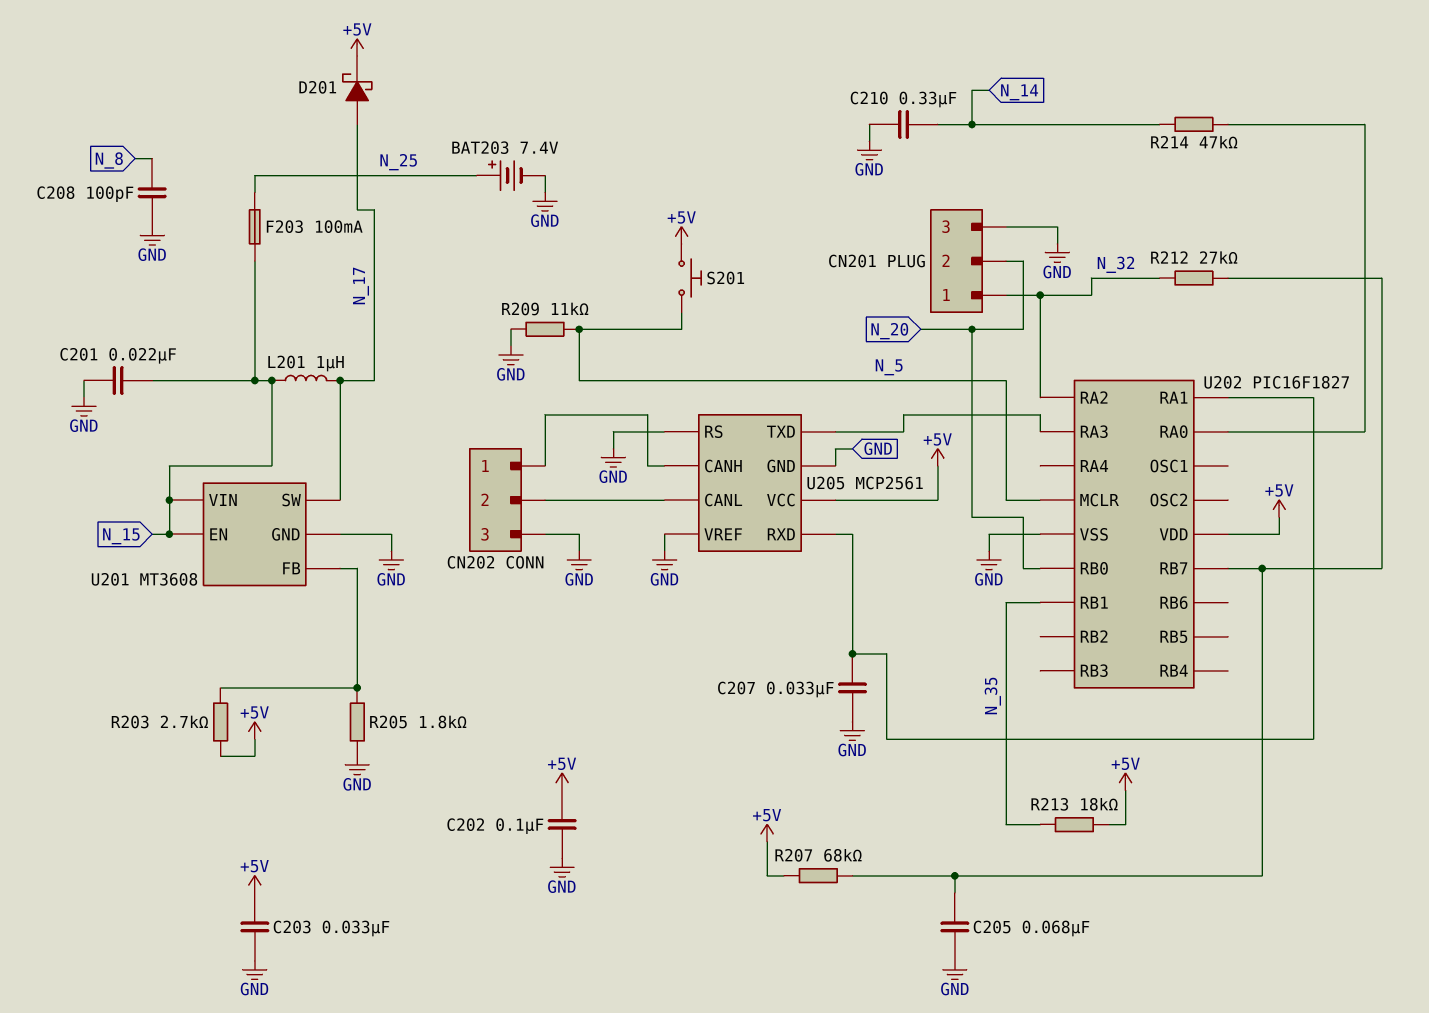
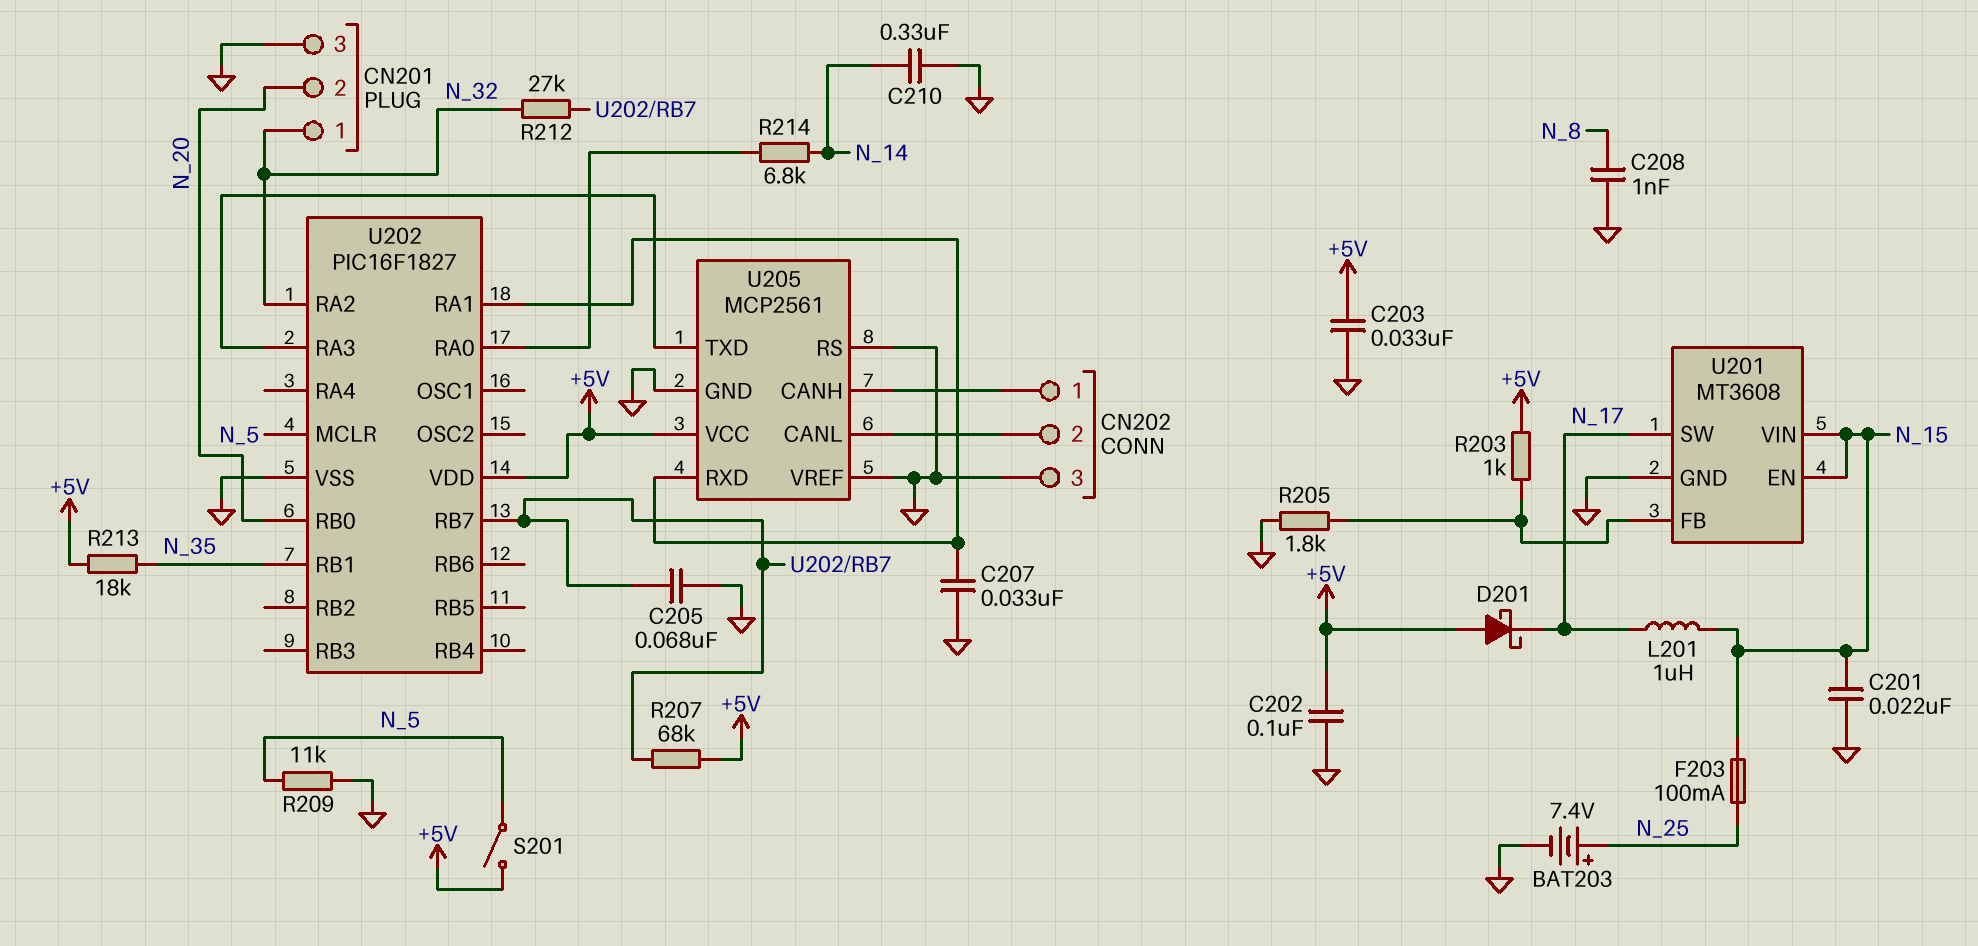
C208: 100pF (GND, N_8) -> 1nF (GND, N_8)
D201: schottky (A N_17, K +5V) -> schottky (A +5V, K N_17)
R203: 2.7k (+5V, U201/FB) -> 1k (+5V, U201/FB)
R214: 47k (N_14, U202/RA0) -> 6.8k (N_14, U202/RA0)
S201: button (+5V, N_5) -> switch (+5V, N_5)

